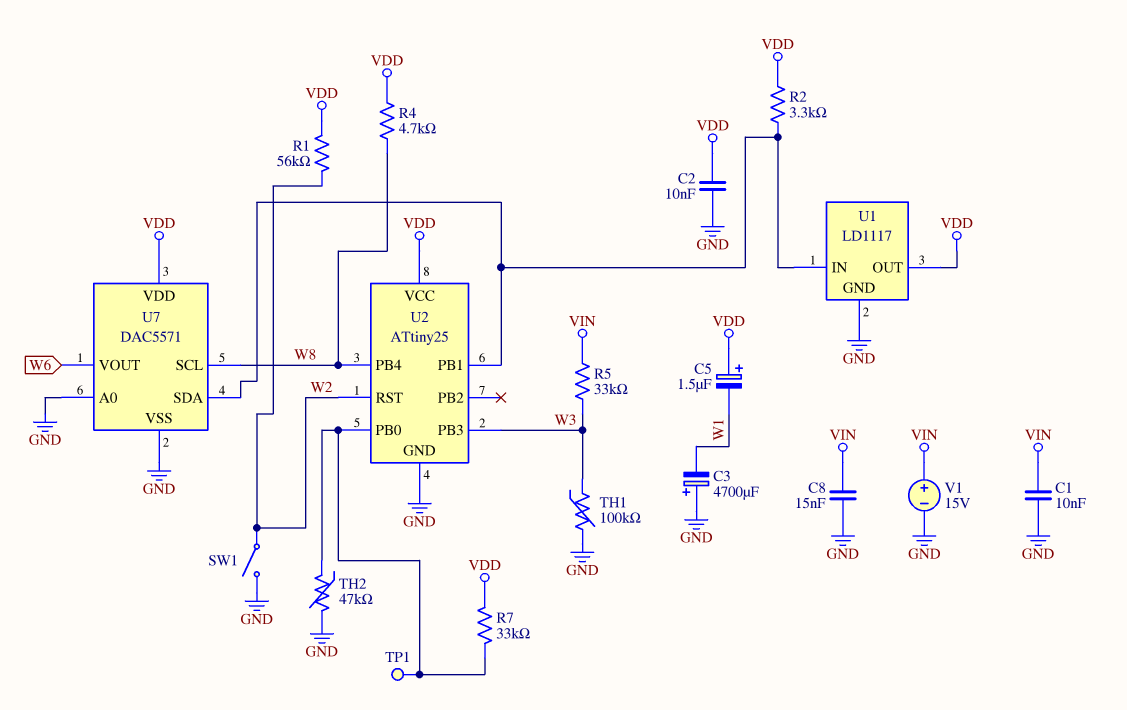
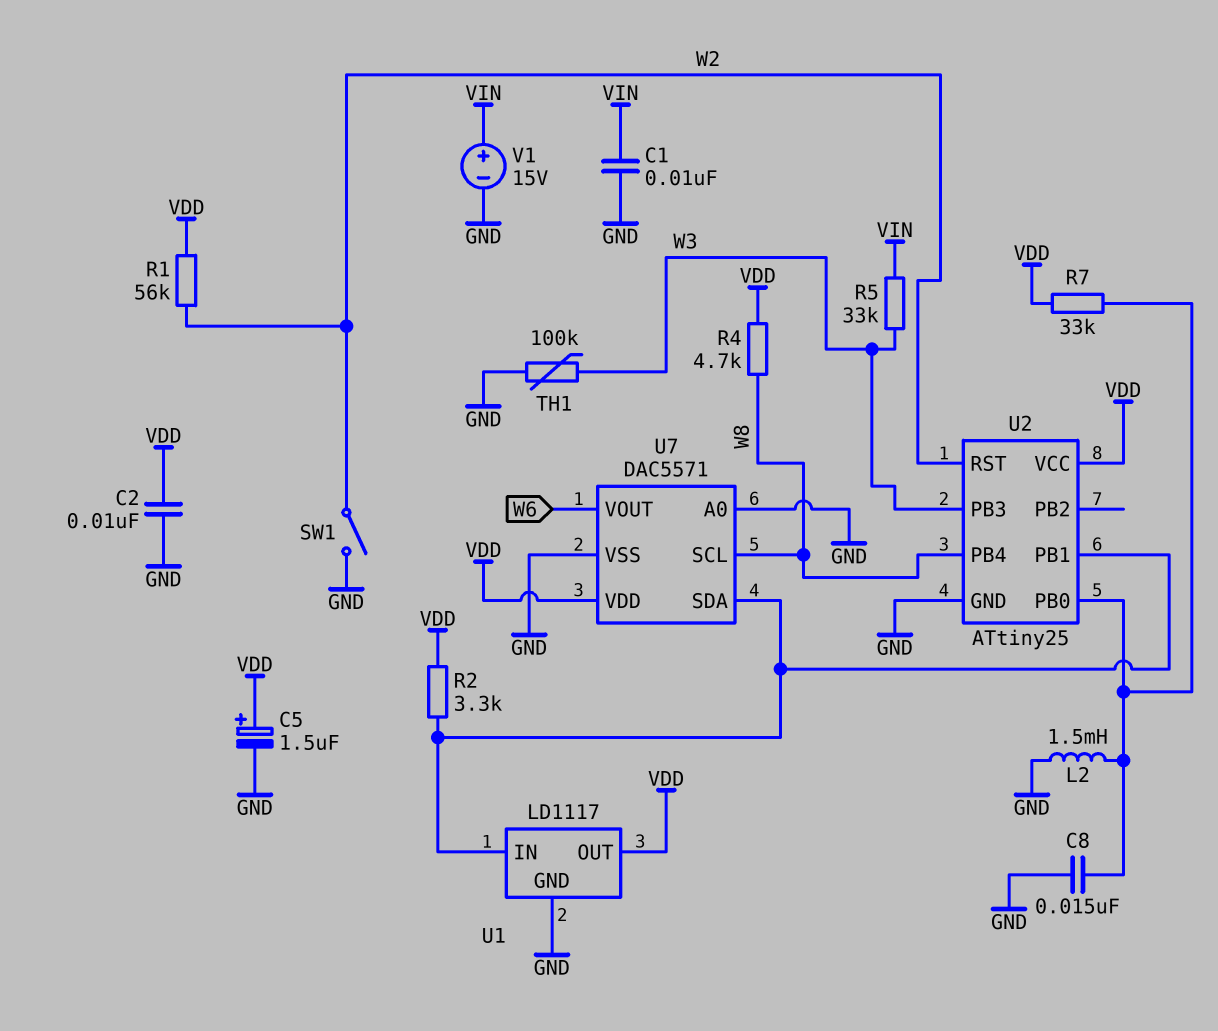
C3: 4700uF (plus GND, minus W1) -> none
C5: 1.5uF (plus VDD, minus W1) -> 1.5uF (plus VDD, minus GND)
C8: 15nF (GND, VIN) -> 15nF (GND, U2/PB0)
L2: none -> 1.5mH (GND, U2/PB0)
TH2: 47k (GND, U2/PB0) -> none
TP1: test point (U2/PB0) -> none

